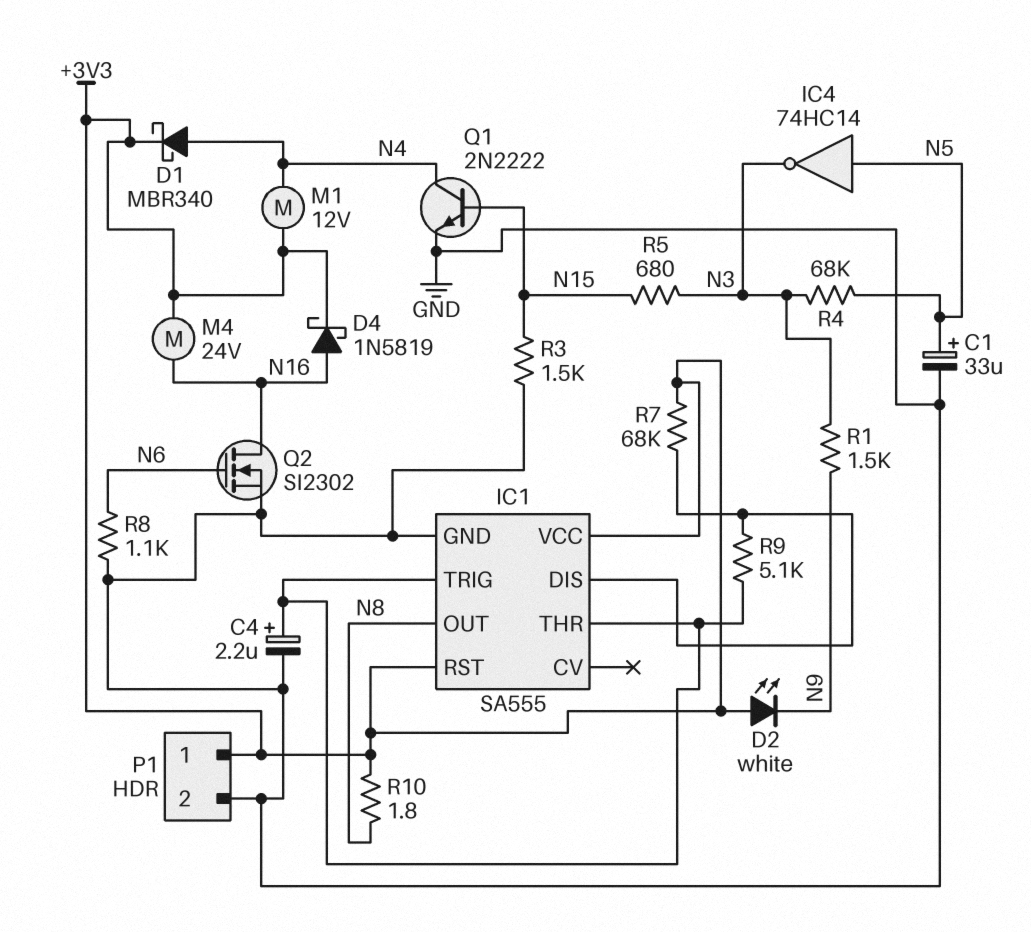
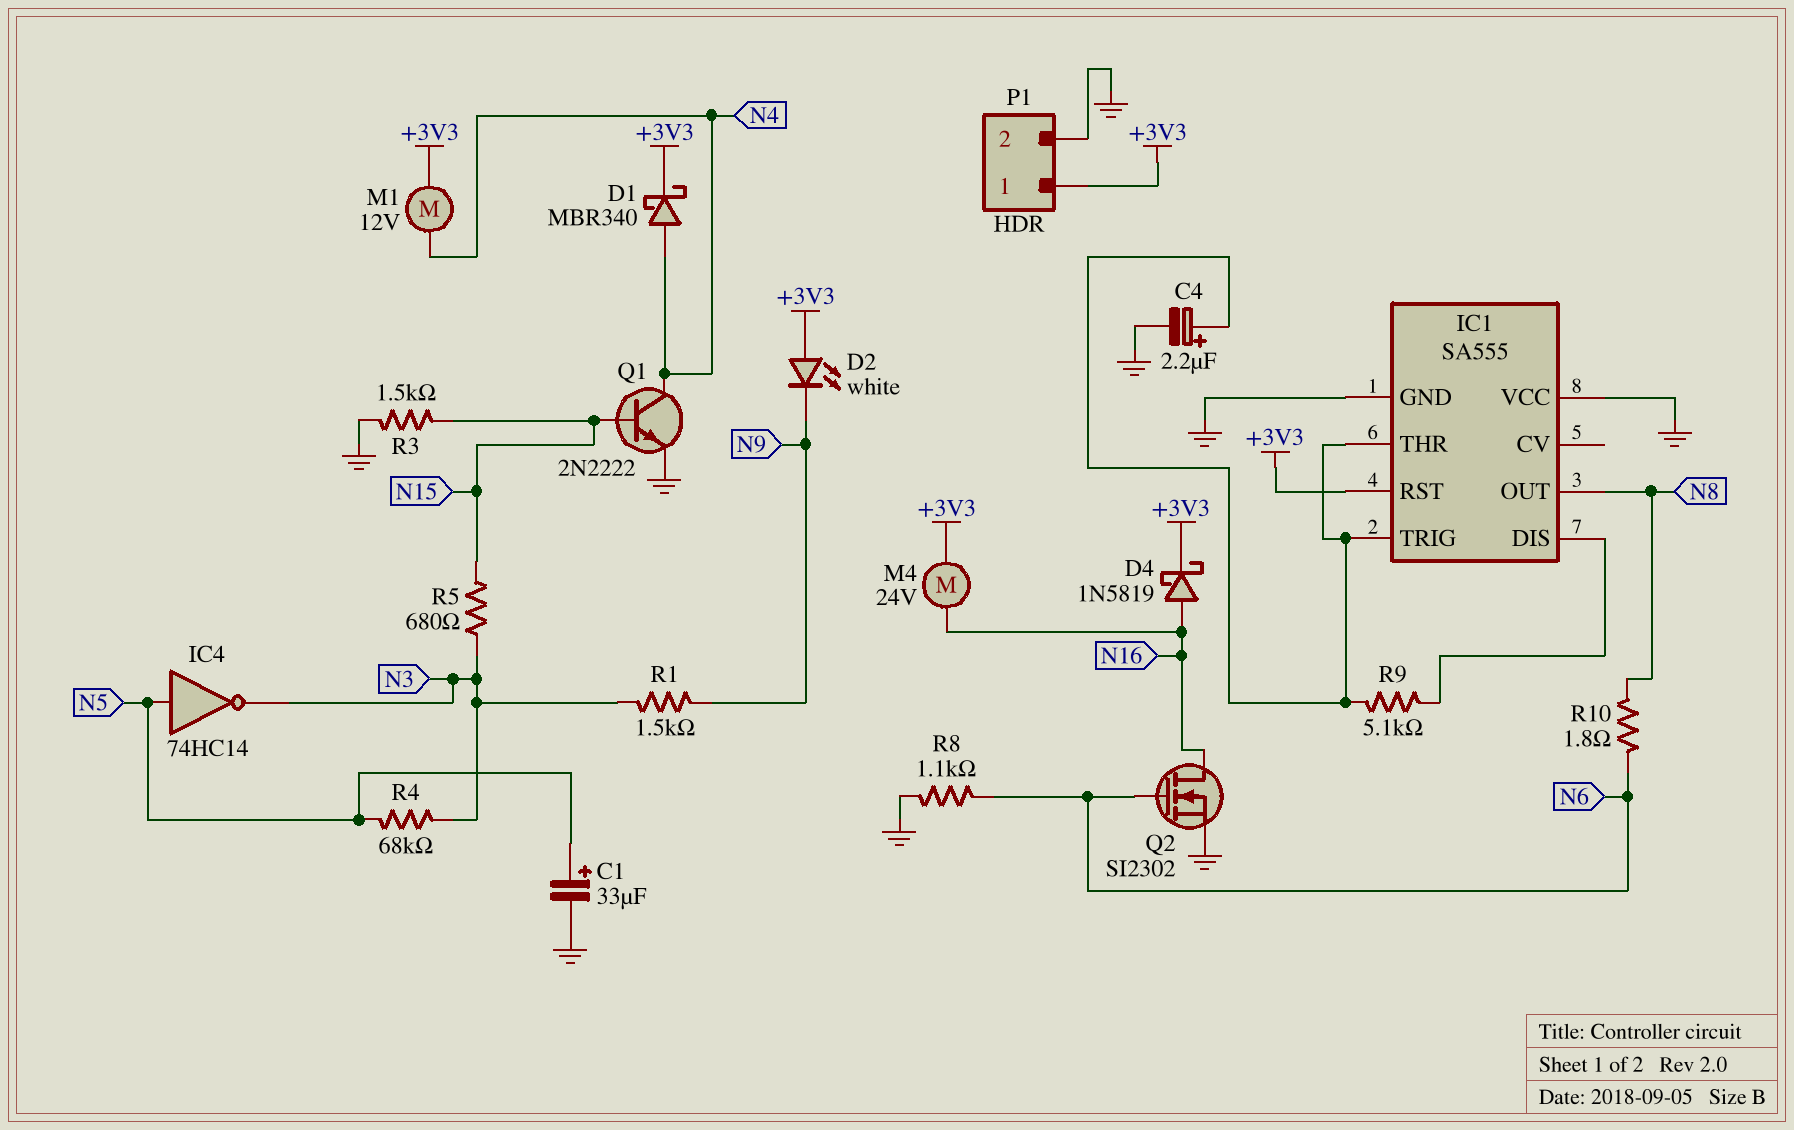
IC1 pin VCC: +3V3 -> GND
R7: 68k (+3V3, IC1/DIS) -> none
R10: 1.8 (+3V3, N8) -> 1.8 (N6, N8)

